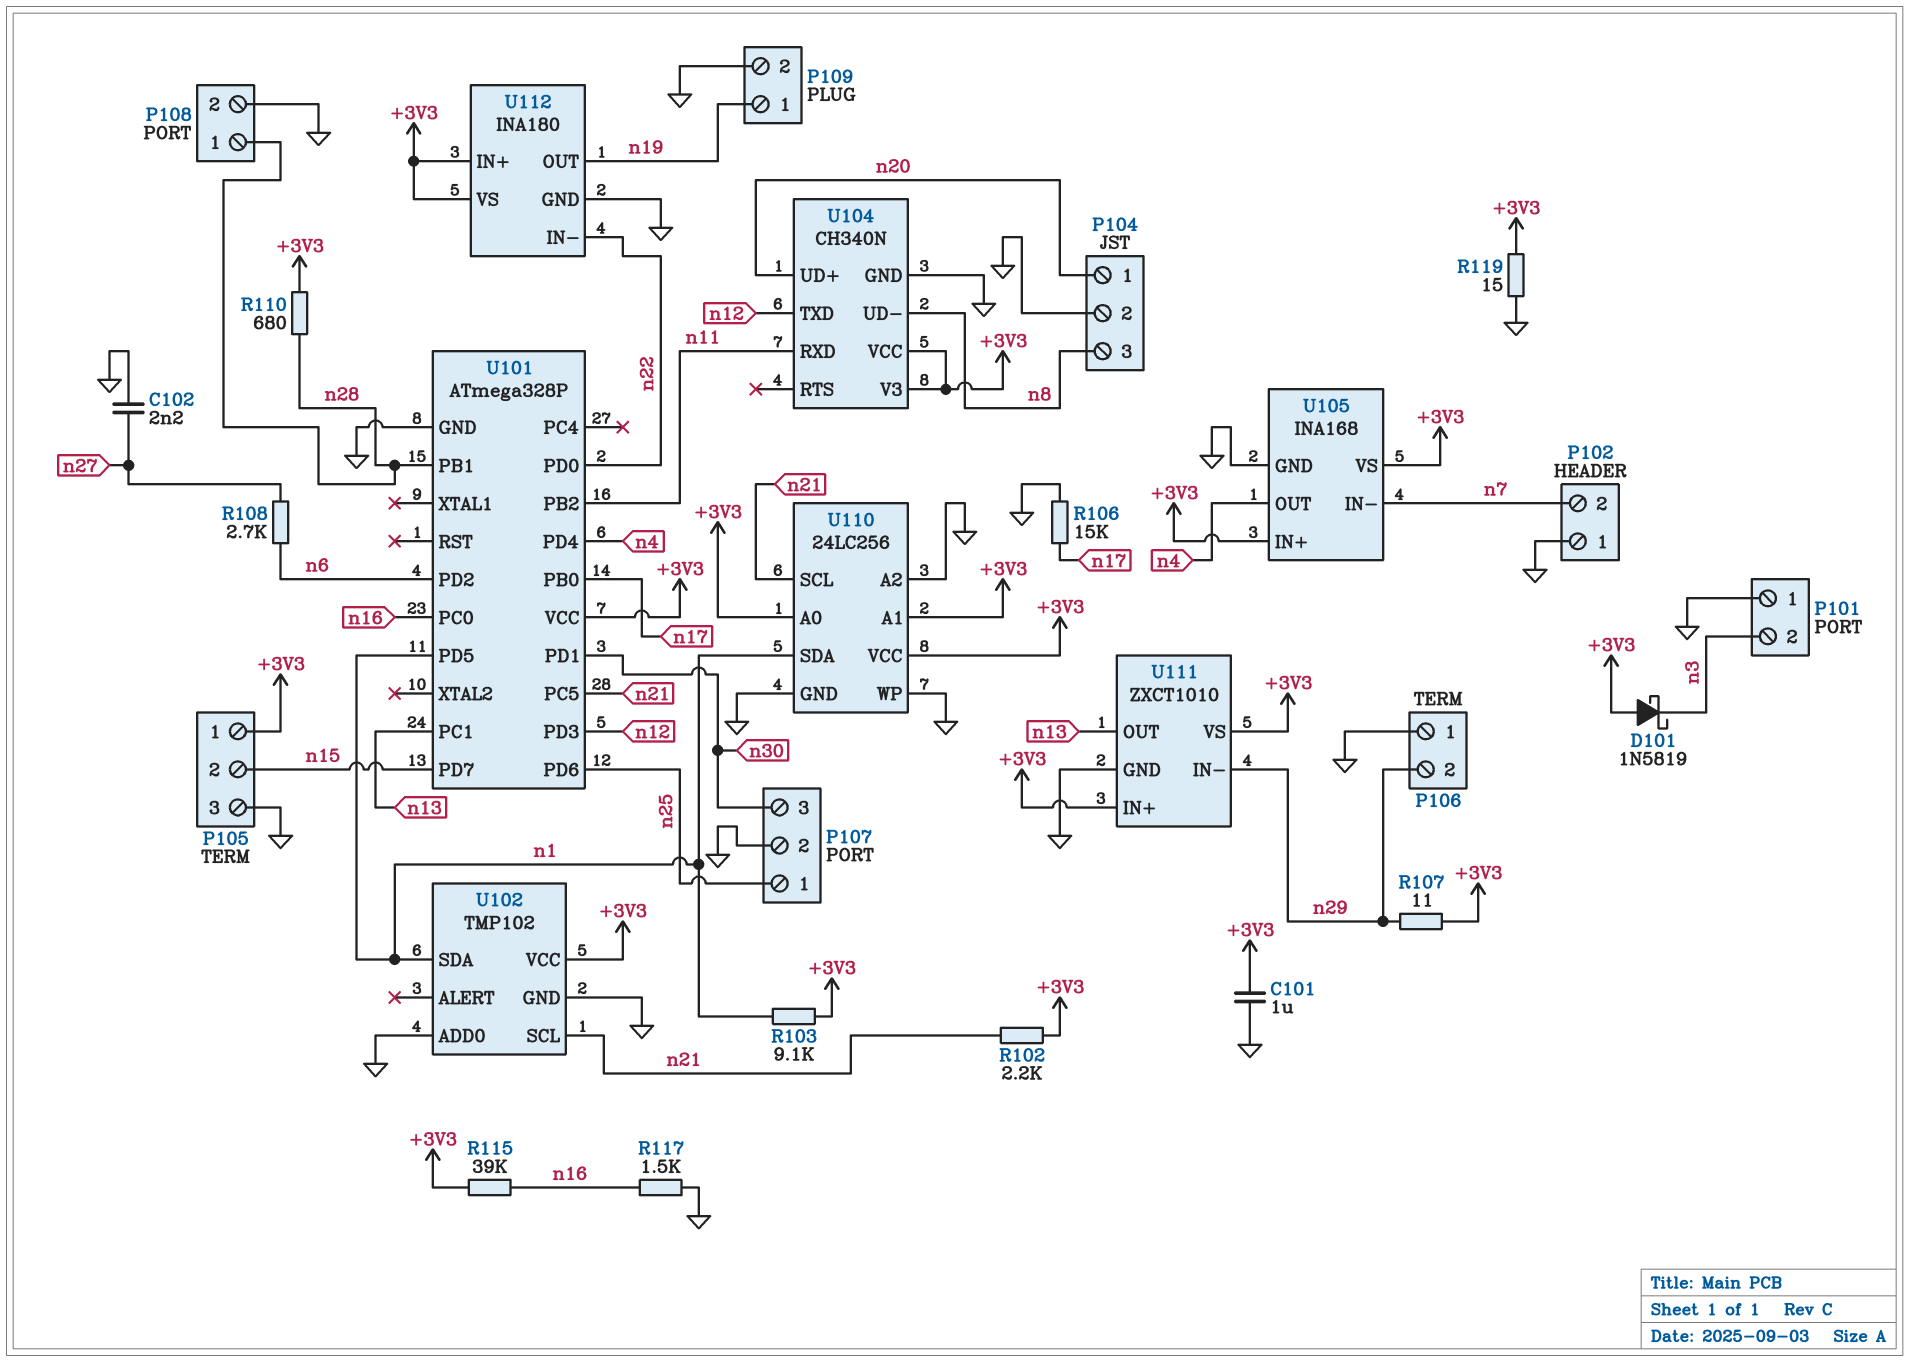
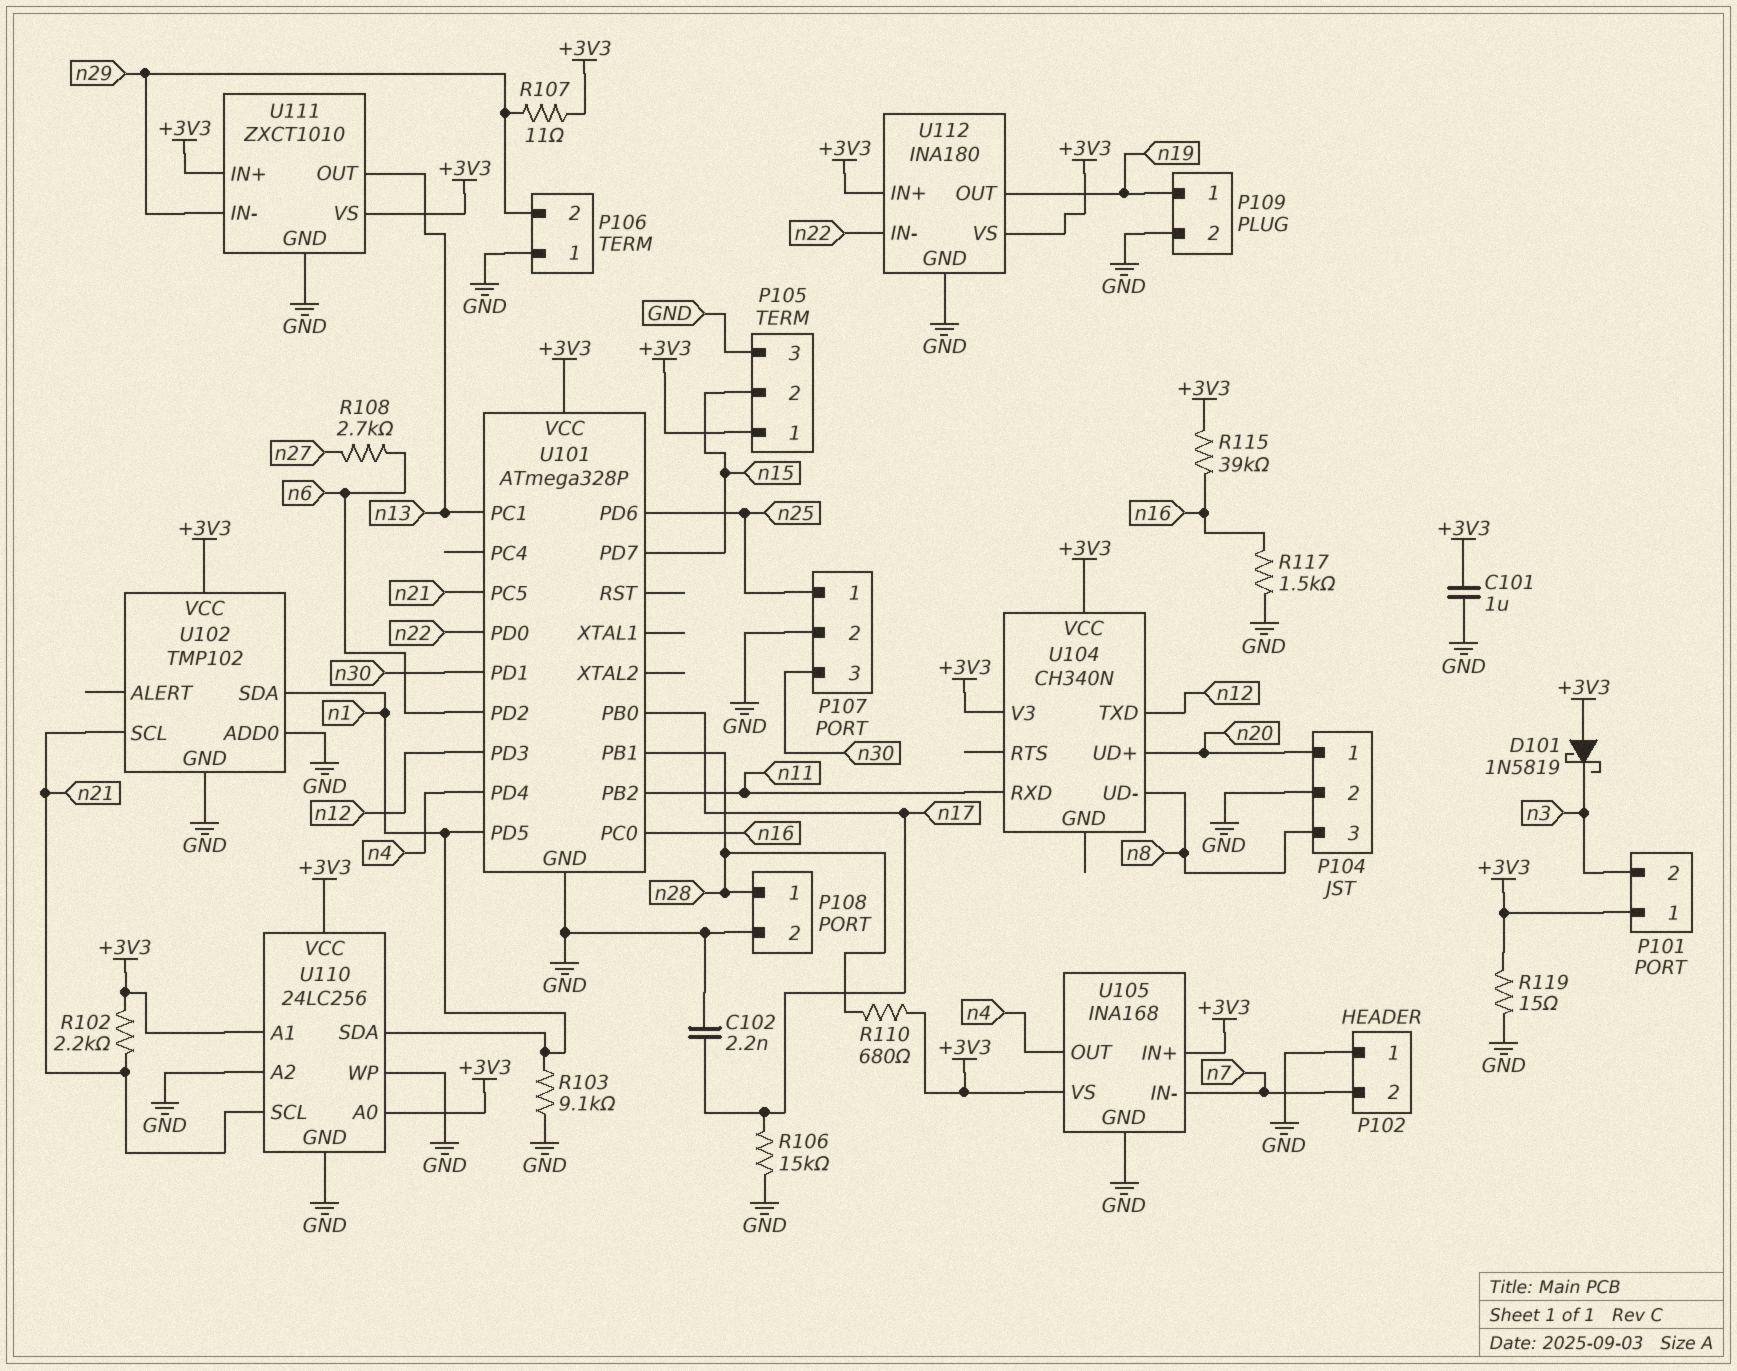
C102: 2.2nF (GND, n27) -> 2.2nF (GND, n17)
P101 pin 1: GND -> +3V3
R103: 9.1k (+3V3, n1) -> 9.1k (GND, n1)
U104 pin GND: GND -> none

